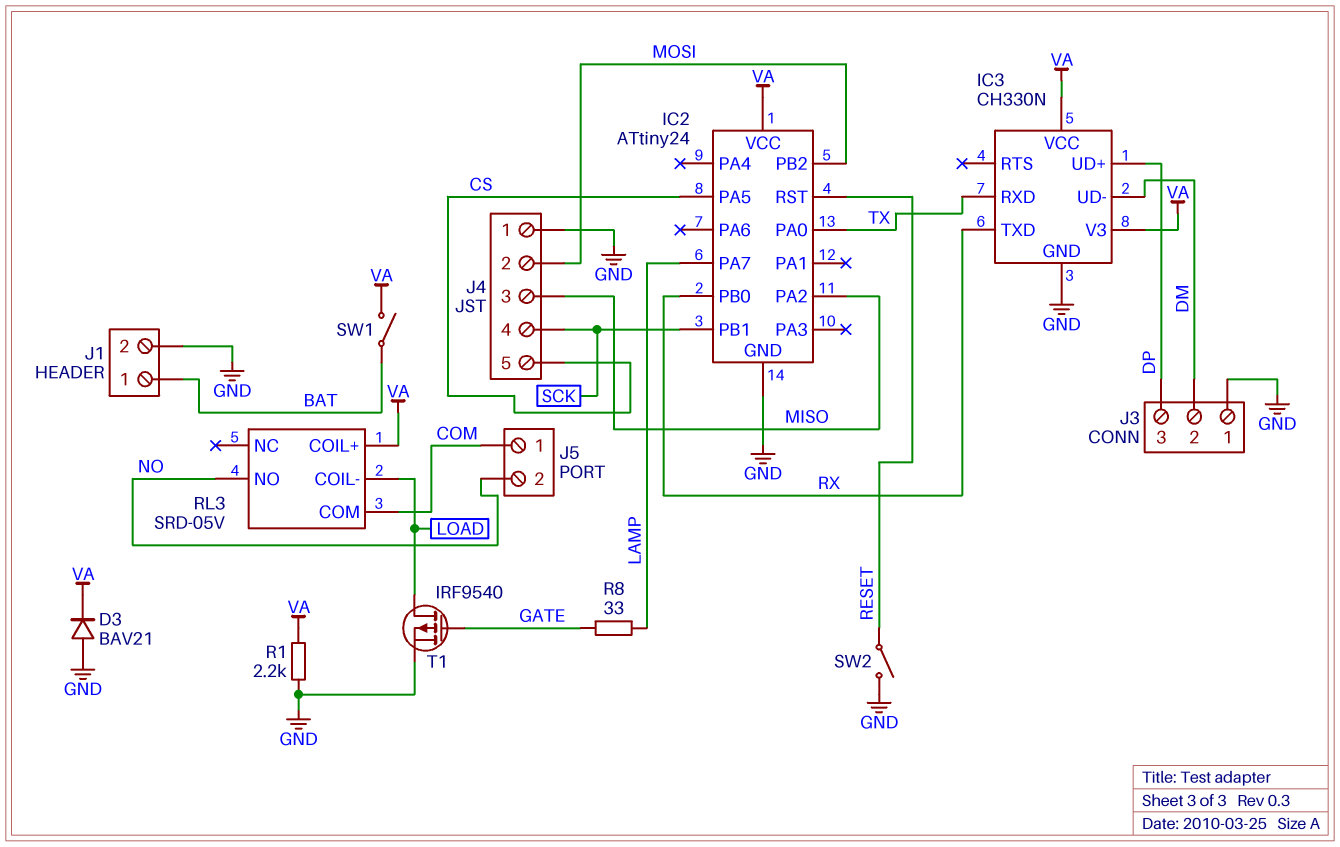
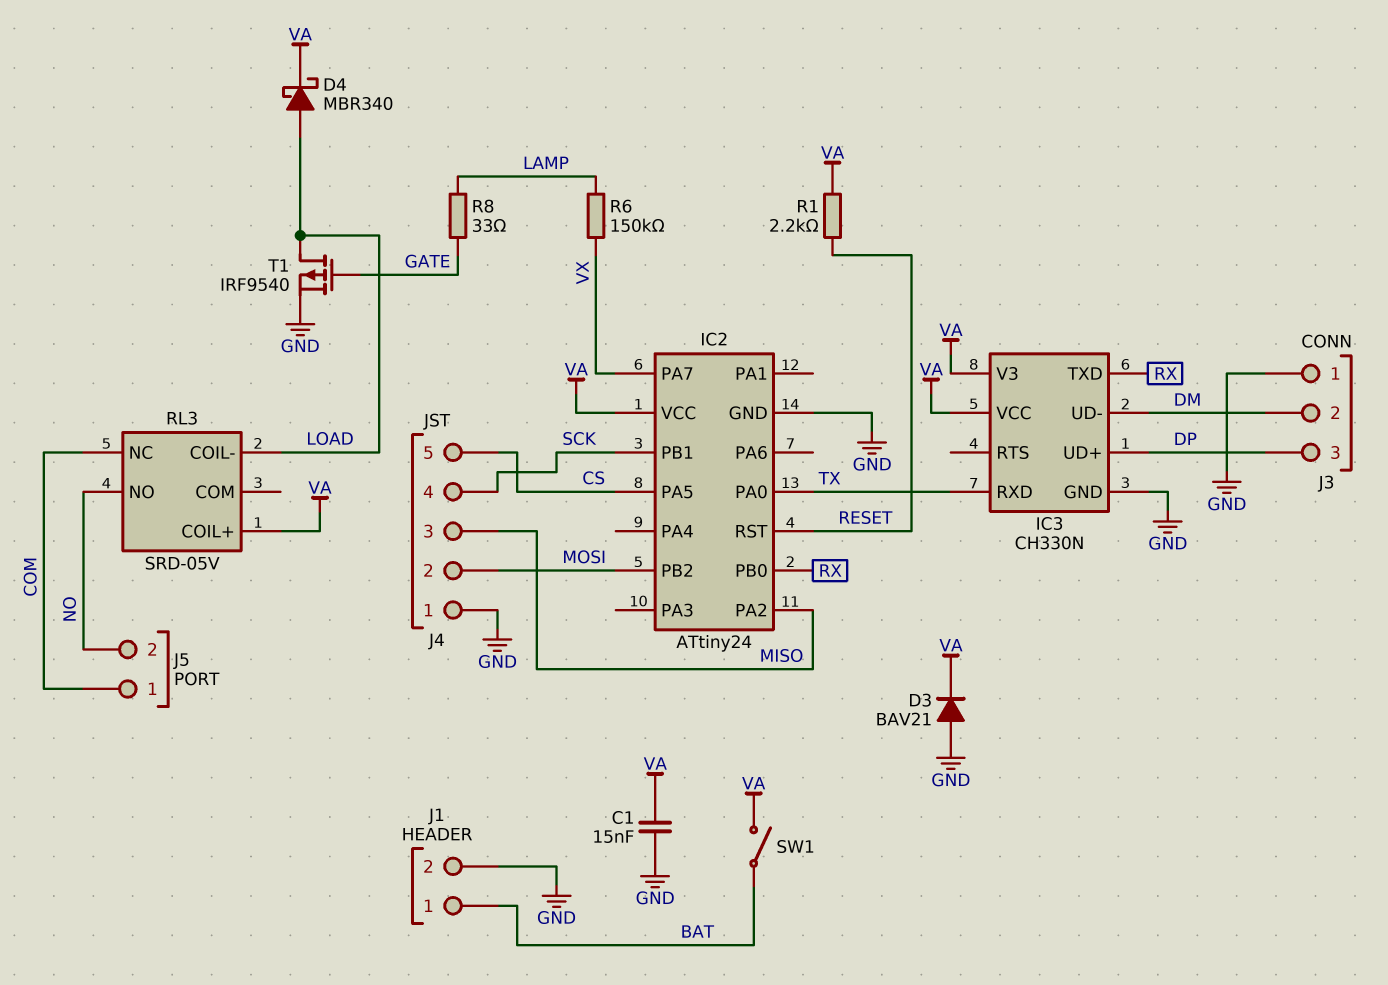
C1: none -> 15nF (GND, VA)
D4: none -> schottky MBR340 (A LOAD, K VA)
IC2 pin PA7: LAMP -> VX
R1: 2.2k (GND, VA) -> 2.2k (RESET, VA)
R6: none -> 150k (LAMP, VX)
RL3 pin COM: COM -> none
RL3 pin NC: none -> COM
SW2: switch (GND, RESET) -> none

